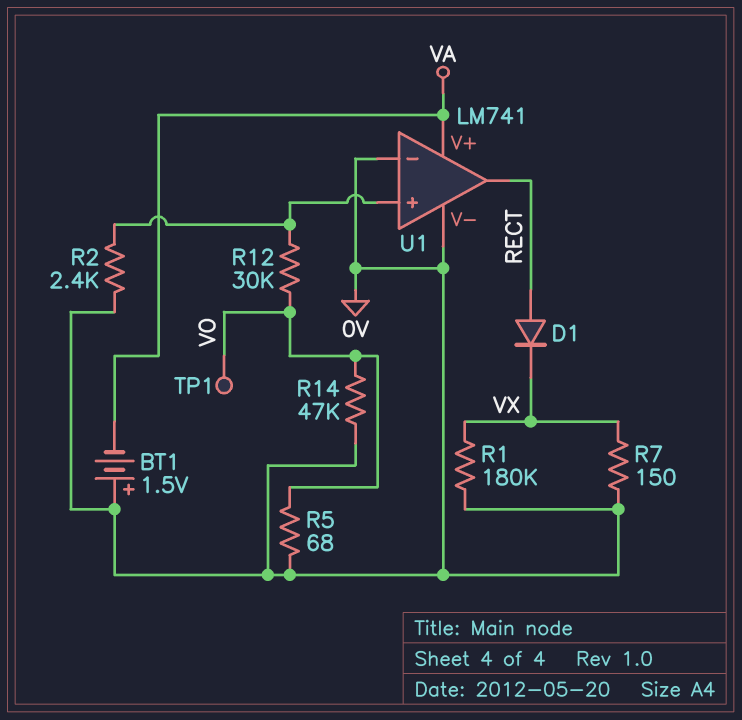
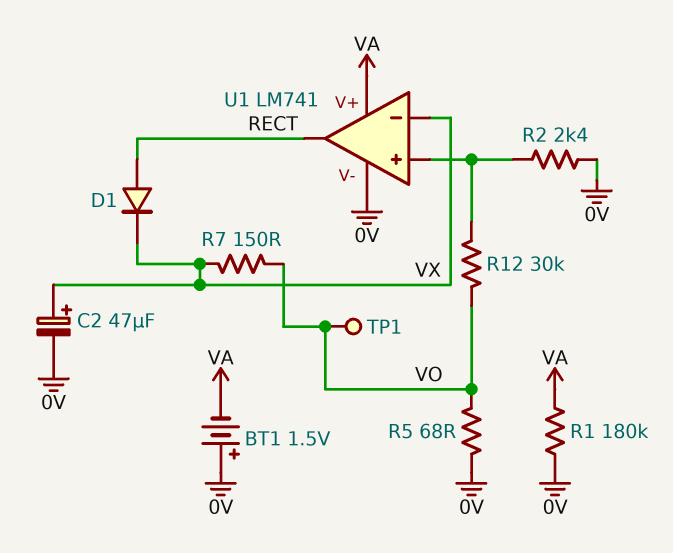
C2: none -> 47uF (plus VX, minus 0V)
R1: 180k (0V, VX) -> 180k (0V, VA)
R7: 150 (0V, VX) -> 150 (VO, VX)
R14: 47k (0V, VO) -> none
U1 pin in-: 0V -> VX

